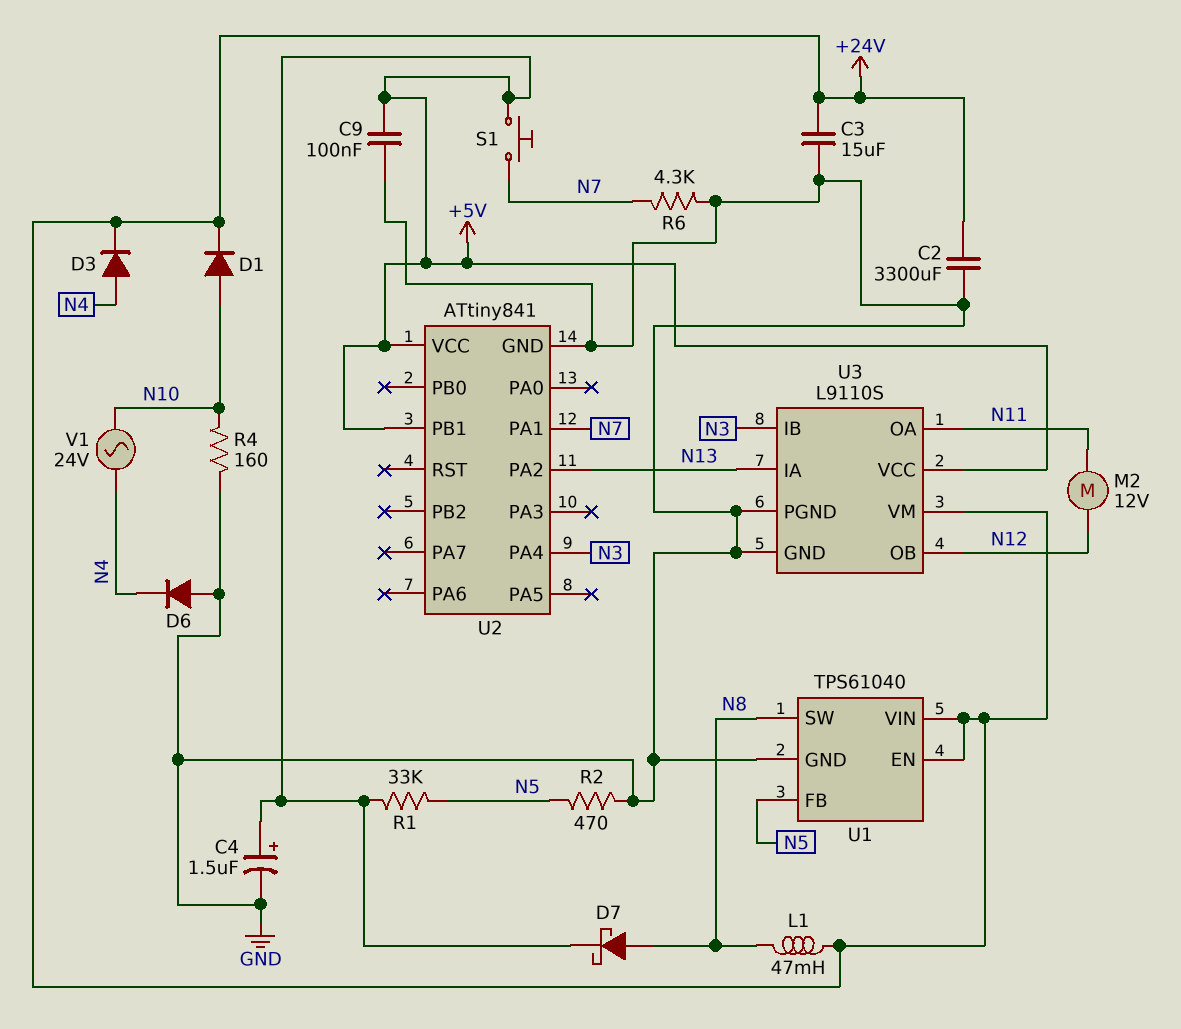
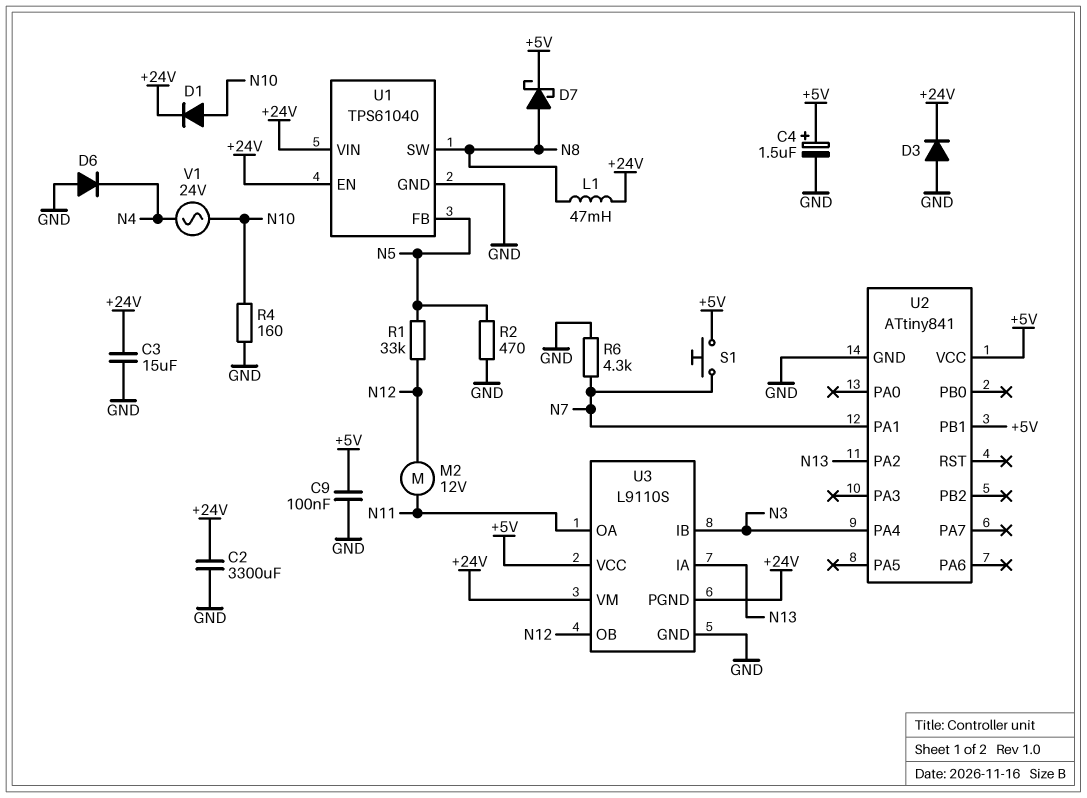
D3: diode (A N4, K +24V) -> diode (A GND, K +24V)
R1: 33k (+5V, N5) -> 33k (N5, N12)
U3 pin PGND: GND -> +24V

